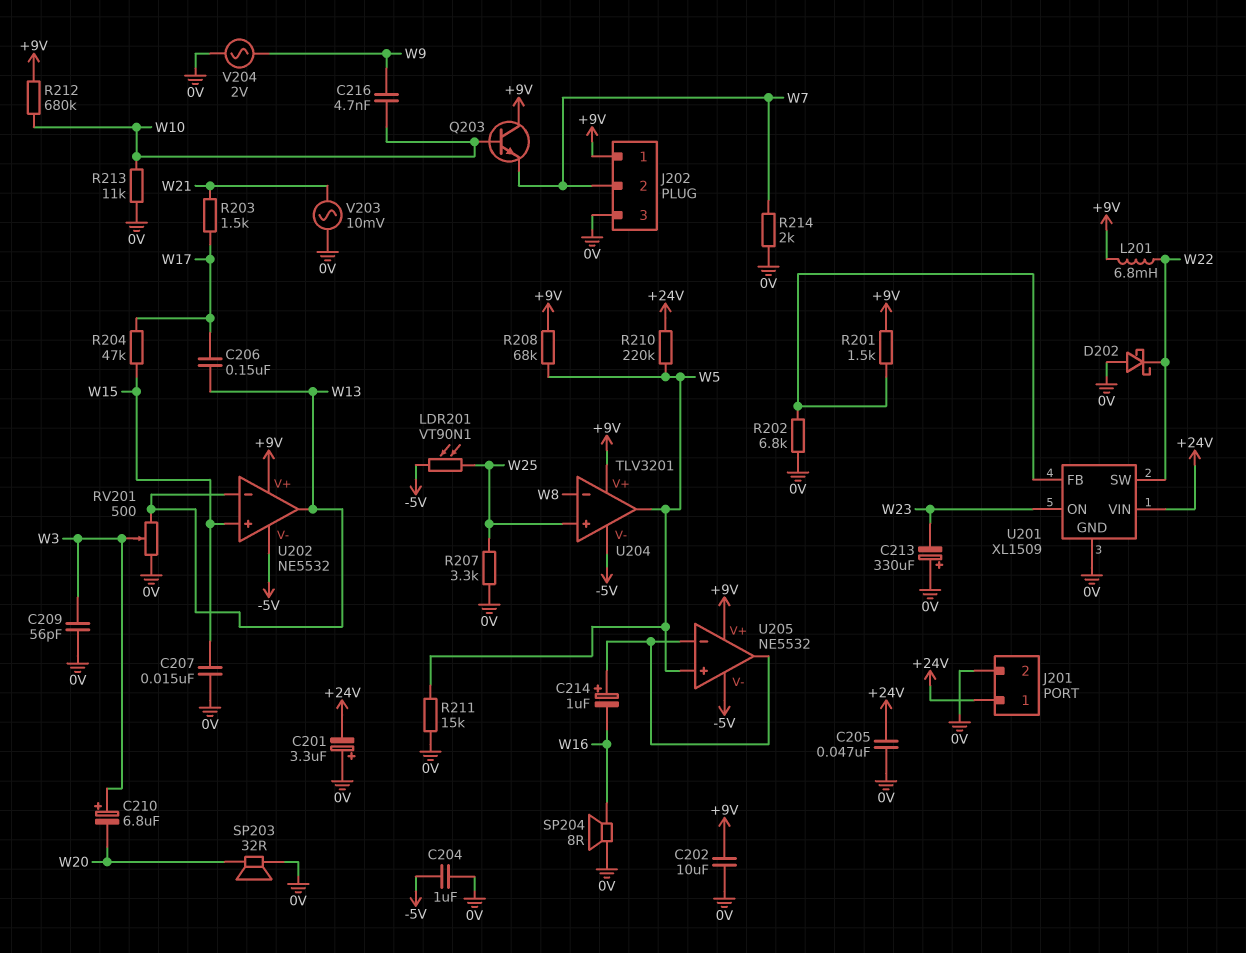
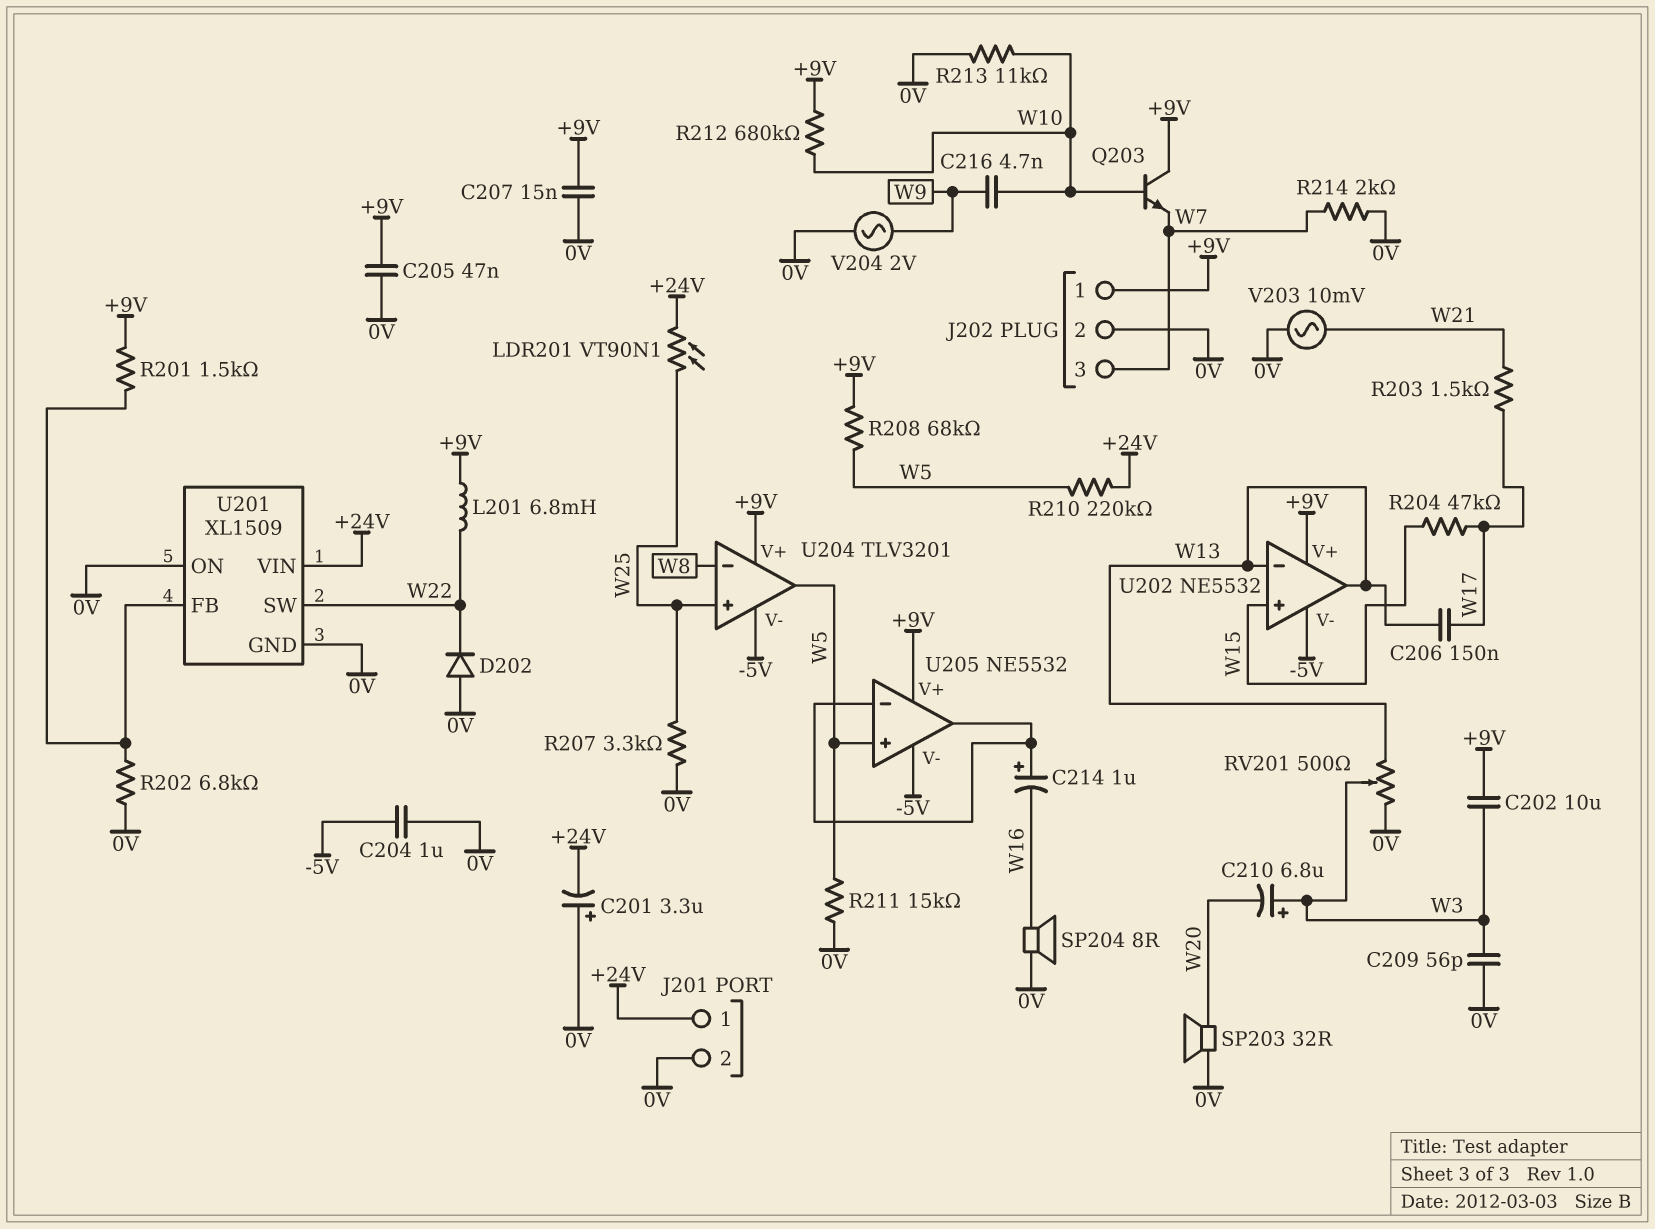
C202: 10uF (+9V, 0V) -> 10uF (+9V, W3)
C205: 47nF (+24V, 0V) -> 47nF (+9V, 0V)
C207: 15nF (0V, W15) -> 15nF (+9V, 0V)
C213: 330uF (plus 0V, minus W23) -> none
D202: schottky (A 0V, K W22) -> diode (A 0V, K W22)
J202 pin 2: W7 -> 0V
J202 pin 3: 0V -> W7
LDR201: VT90N1 (-5V, W25) -> VT90N1 (+24V, W25)
U201 pin ON: W23 -> 0V

